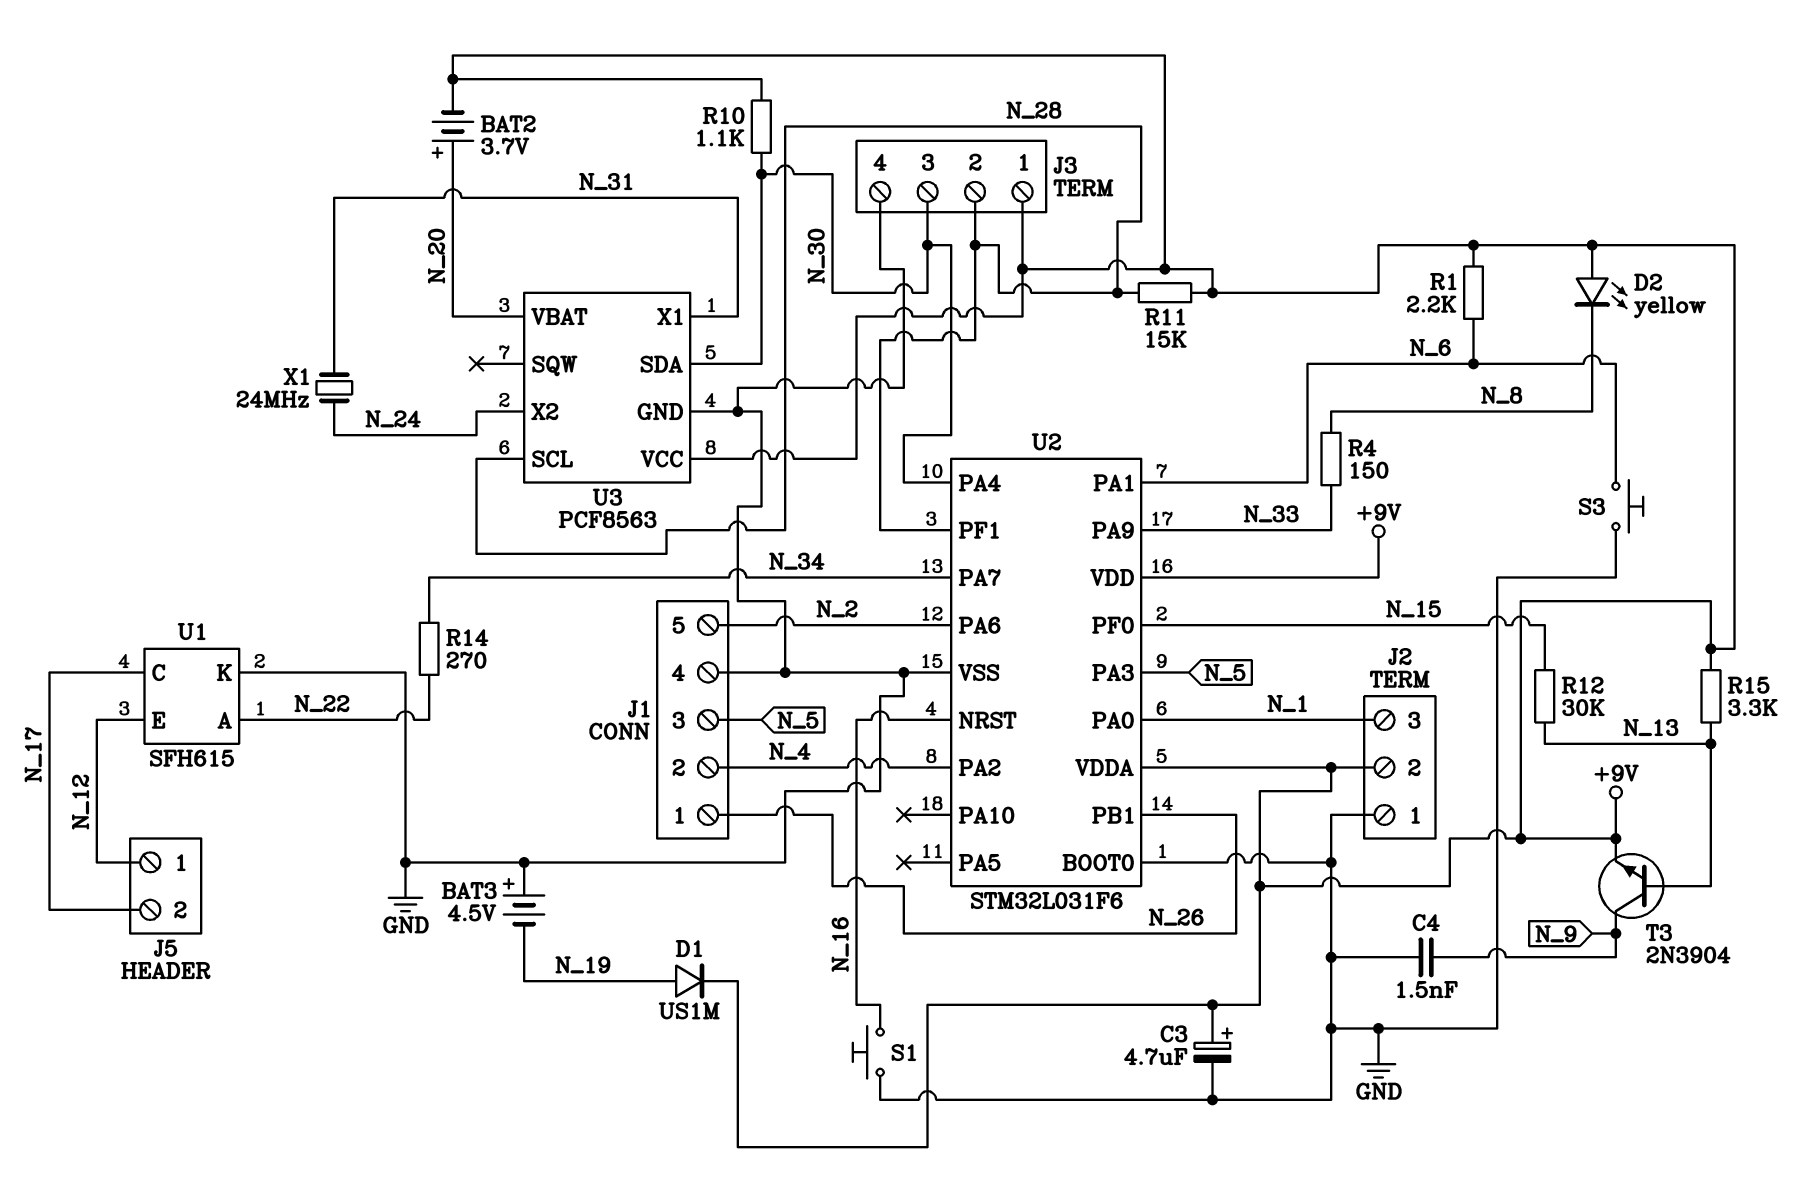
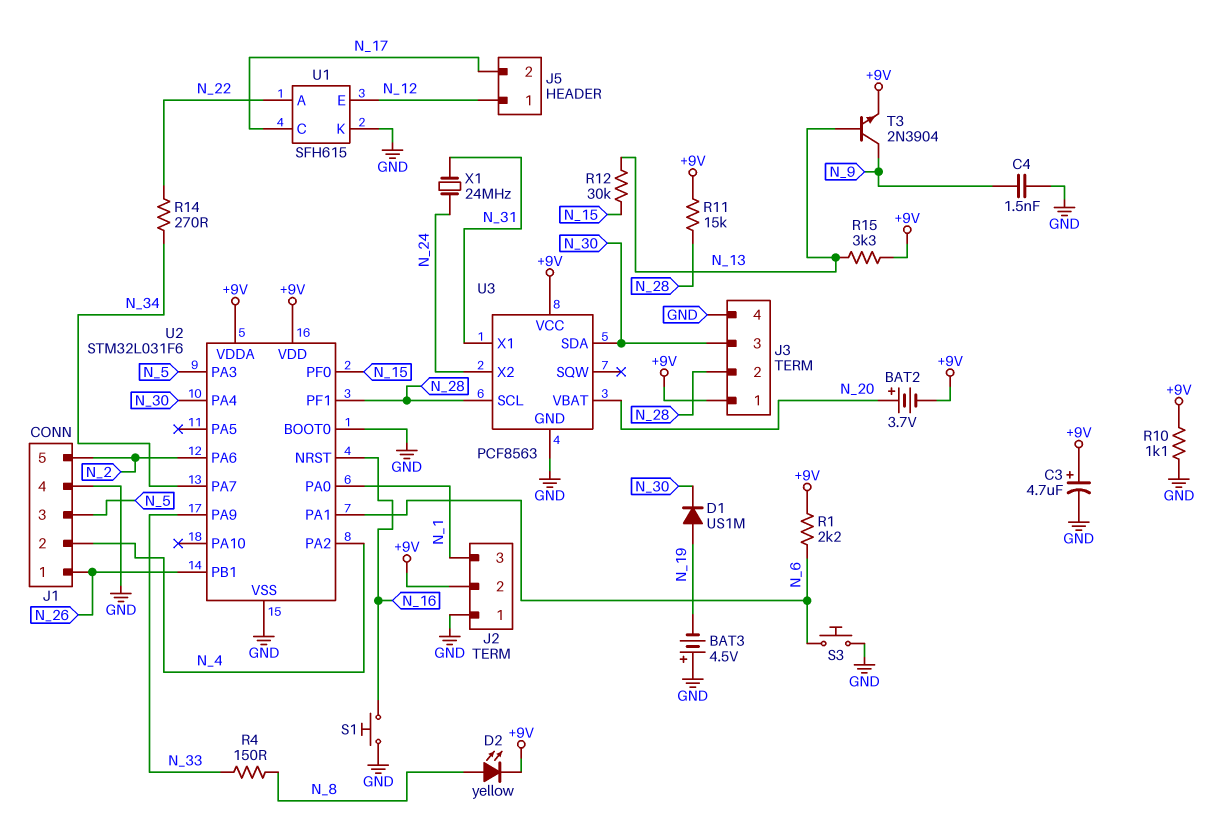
D1: diode US1M (A N_19, K +9V) -> diode US1M (A N_19, K N_30)
D2: LED yellow (A +9V, K N_8) -> LED yellow (A N_8, K +9V)
R10: 1.1k (+9V, N_30) -> 1.1k (+9V, GND)

